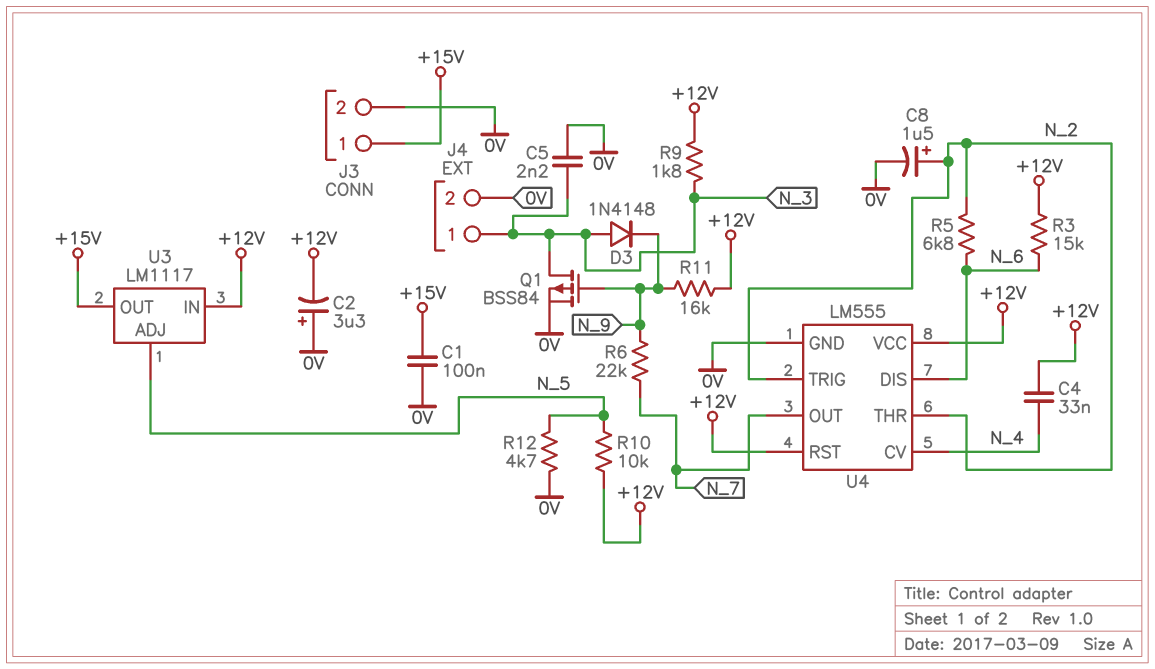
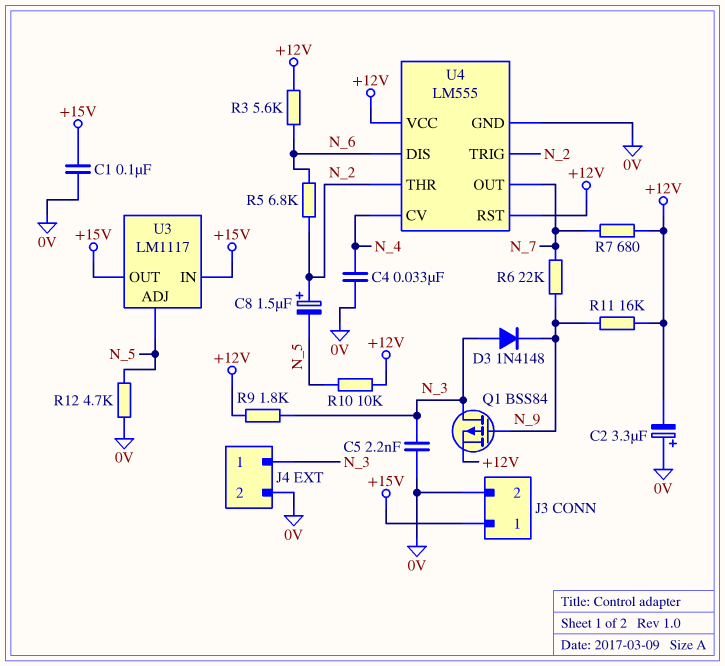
C4: 33nF (+12V, N_4) -> 33nF (0V, N_4)
C8: 1.5uF (plus N_2, minus 0V) -> 1.5uF (plus N_2, minus N_5)
Q1: PMOS BSS84 (G N_9, D N_3, S 0V) -> PMOS BSS84 (G N_9, D N_3, S +12V)
R3: 15k (+12V, N_6) -> 5.6k (+12V, N_6)
R7: none -> 680 (+12V, N_7)
U3 pin IN: +12V -> +15V

